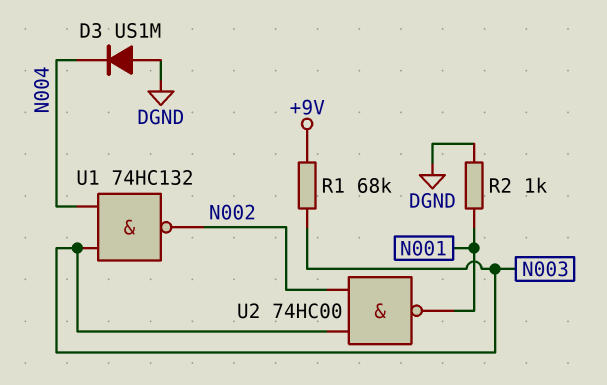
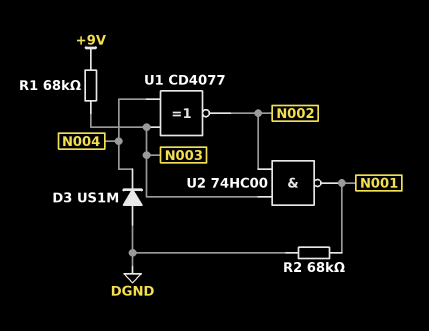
R2: 1k (DGND, N001) -> 68k (DGND, N001)
U1: NAND 74HC132 (in N003, in N004, out N002) -> XNOR CD4077 (in N003, in N004, out N002)

